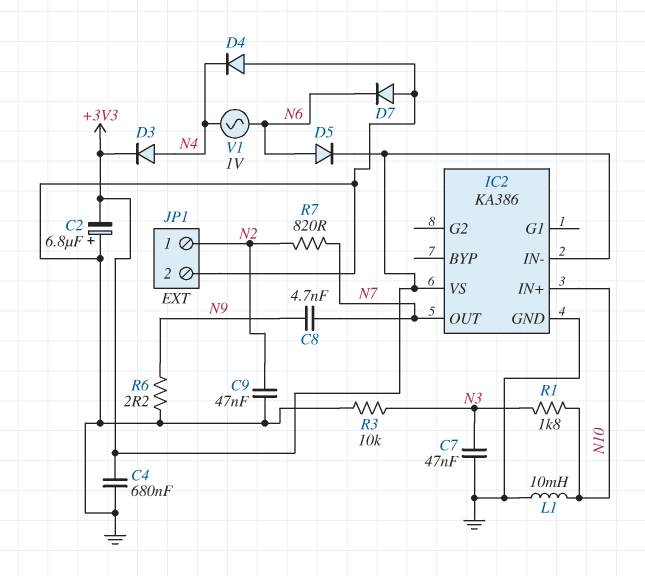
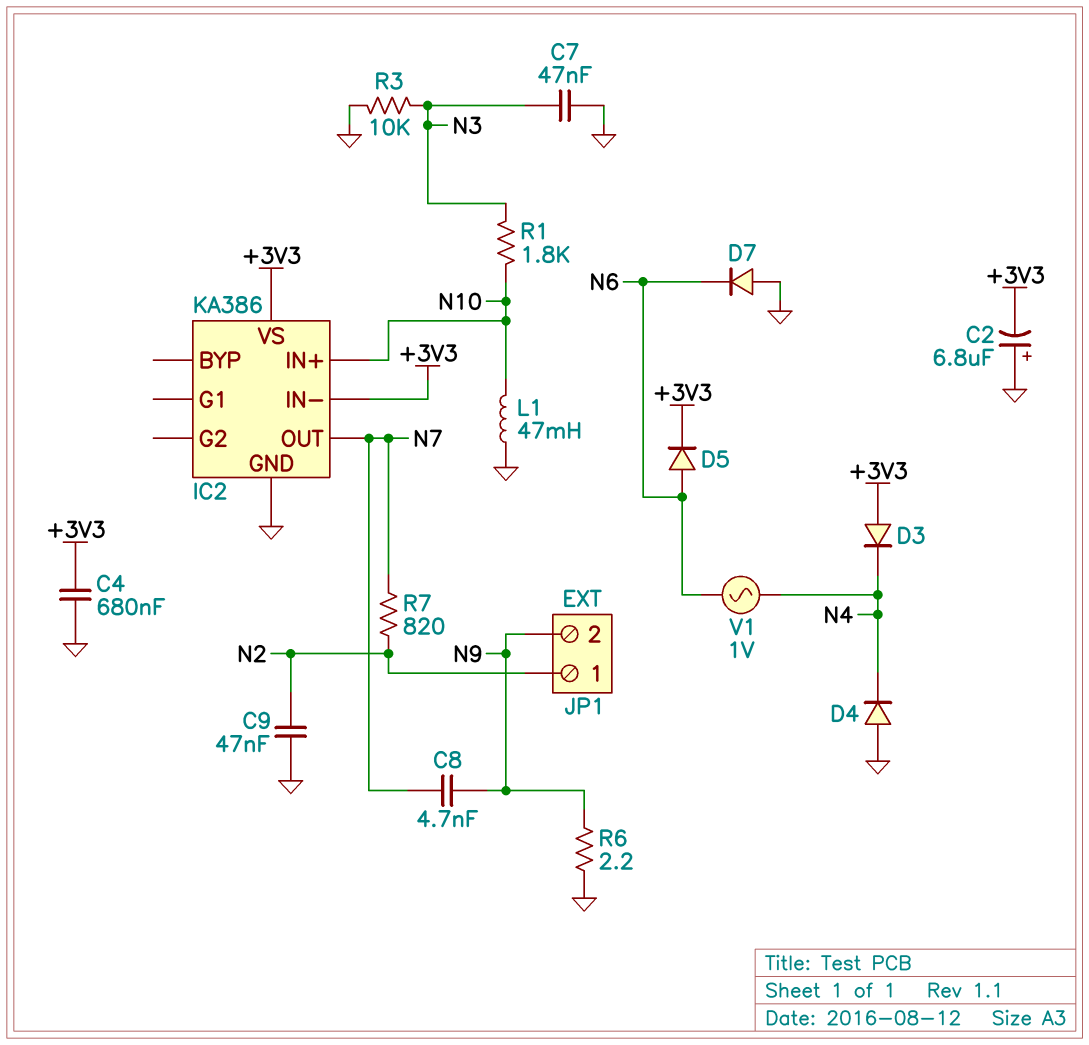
D3: diode (A N4, K +3V3) -> diode (A +3V3, K N4)
JP1 pin 2: GND -> N9
L1: 10mH (GND, N10) -> 47mH (GND, N10)

